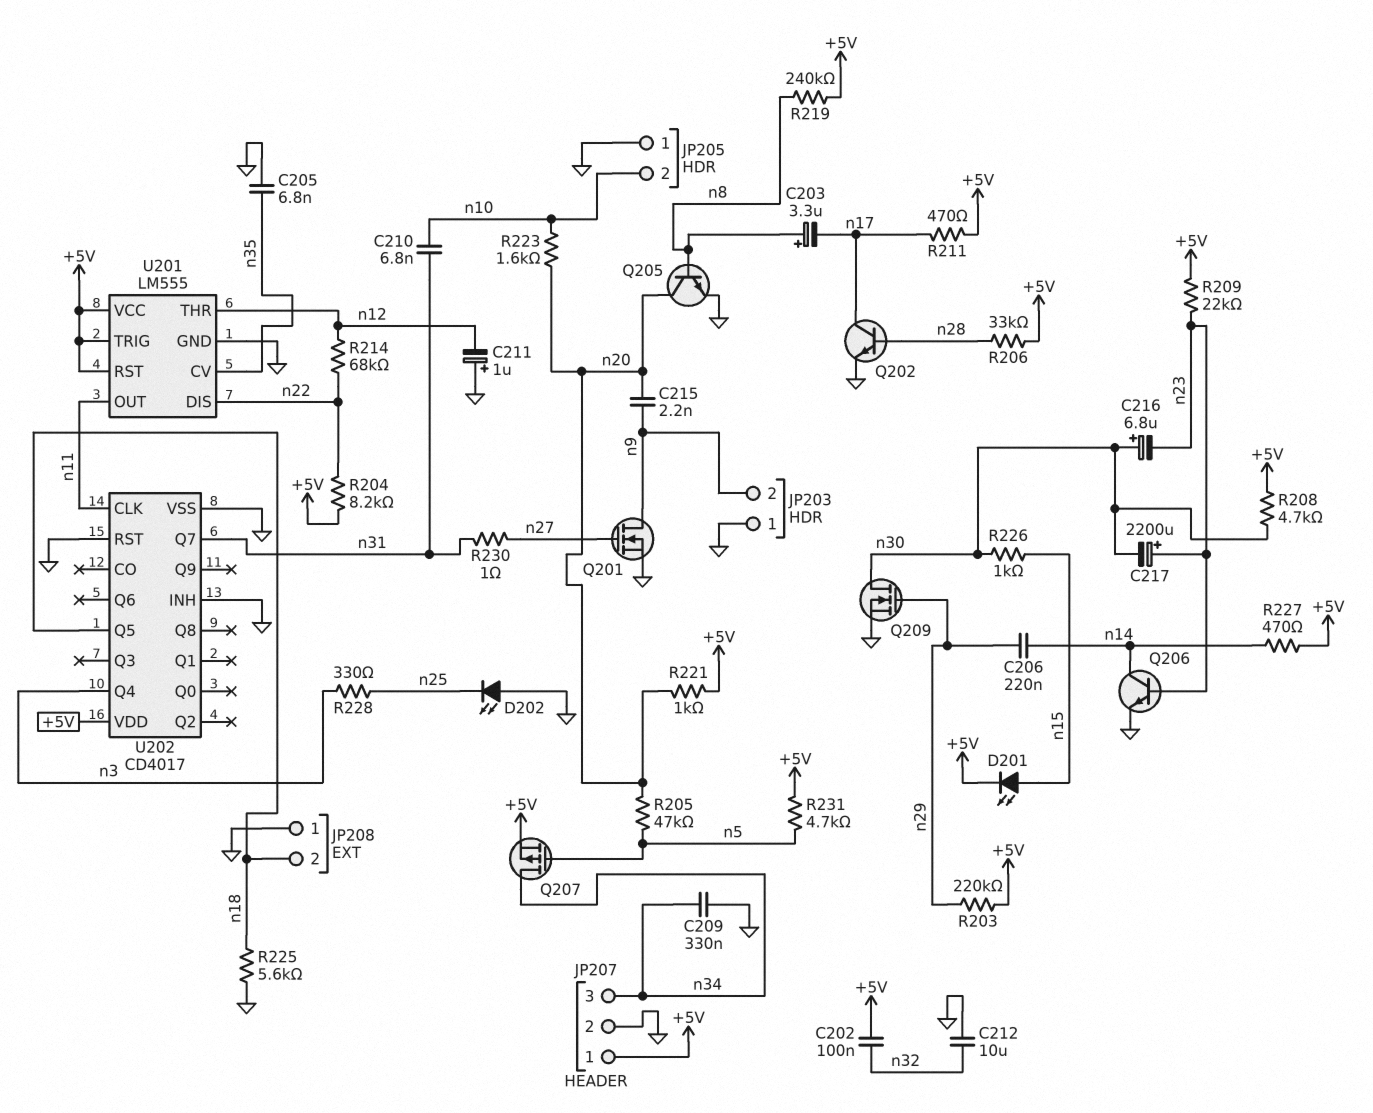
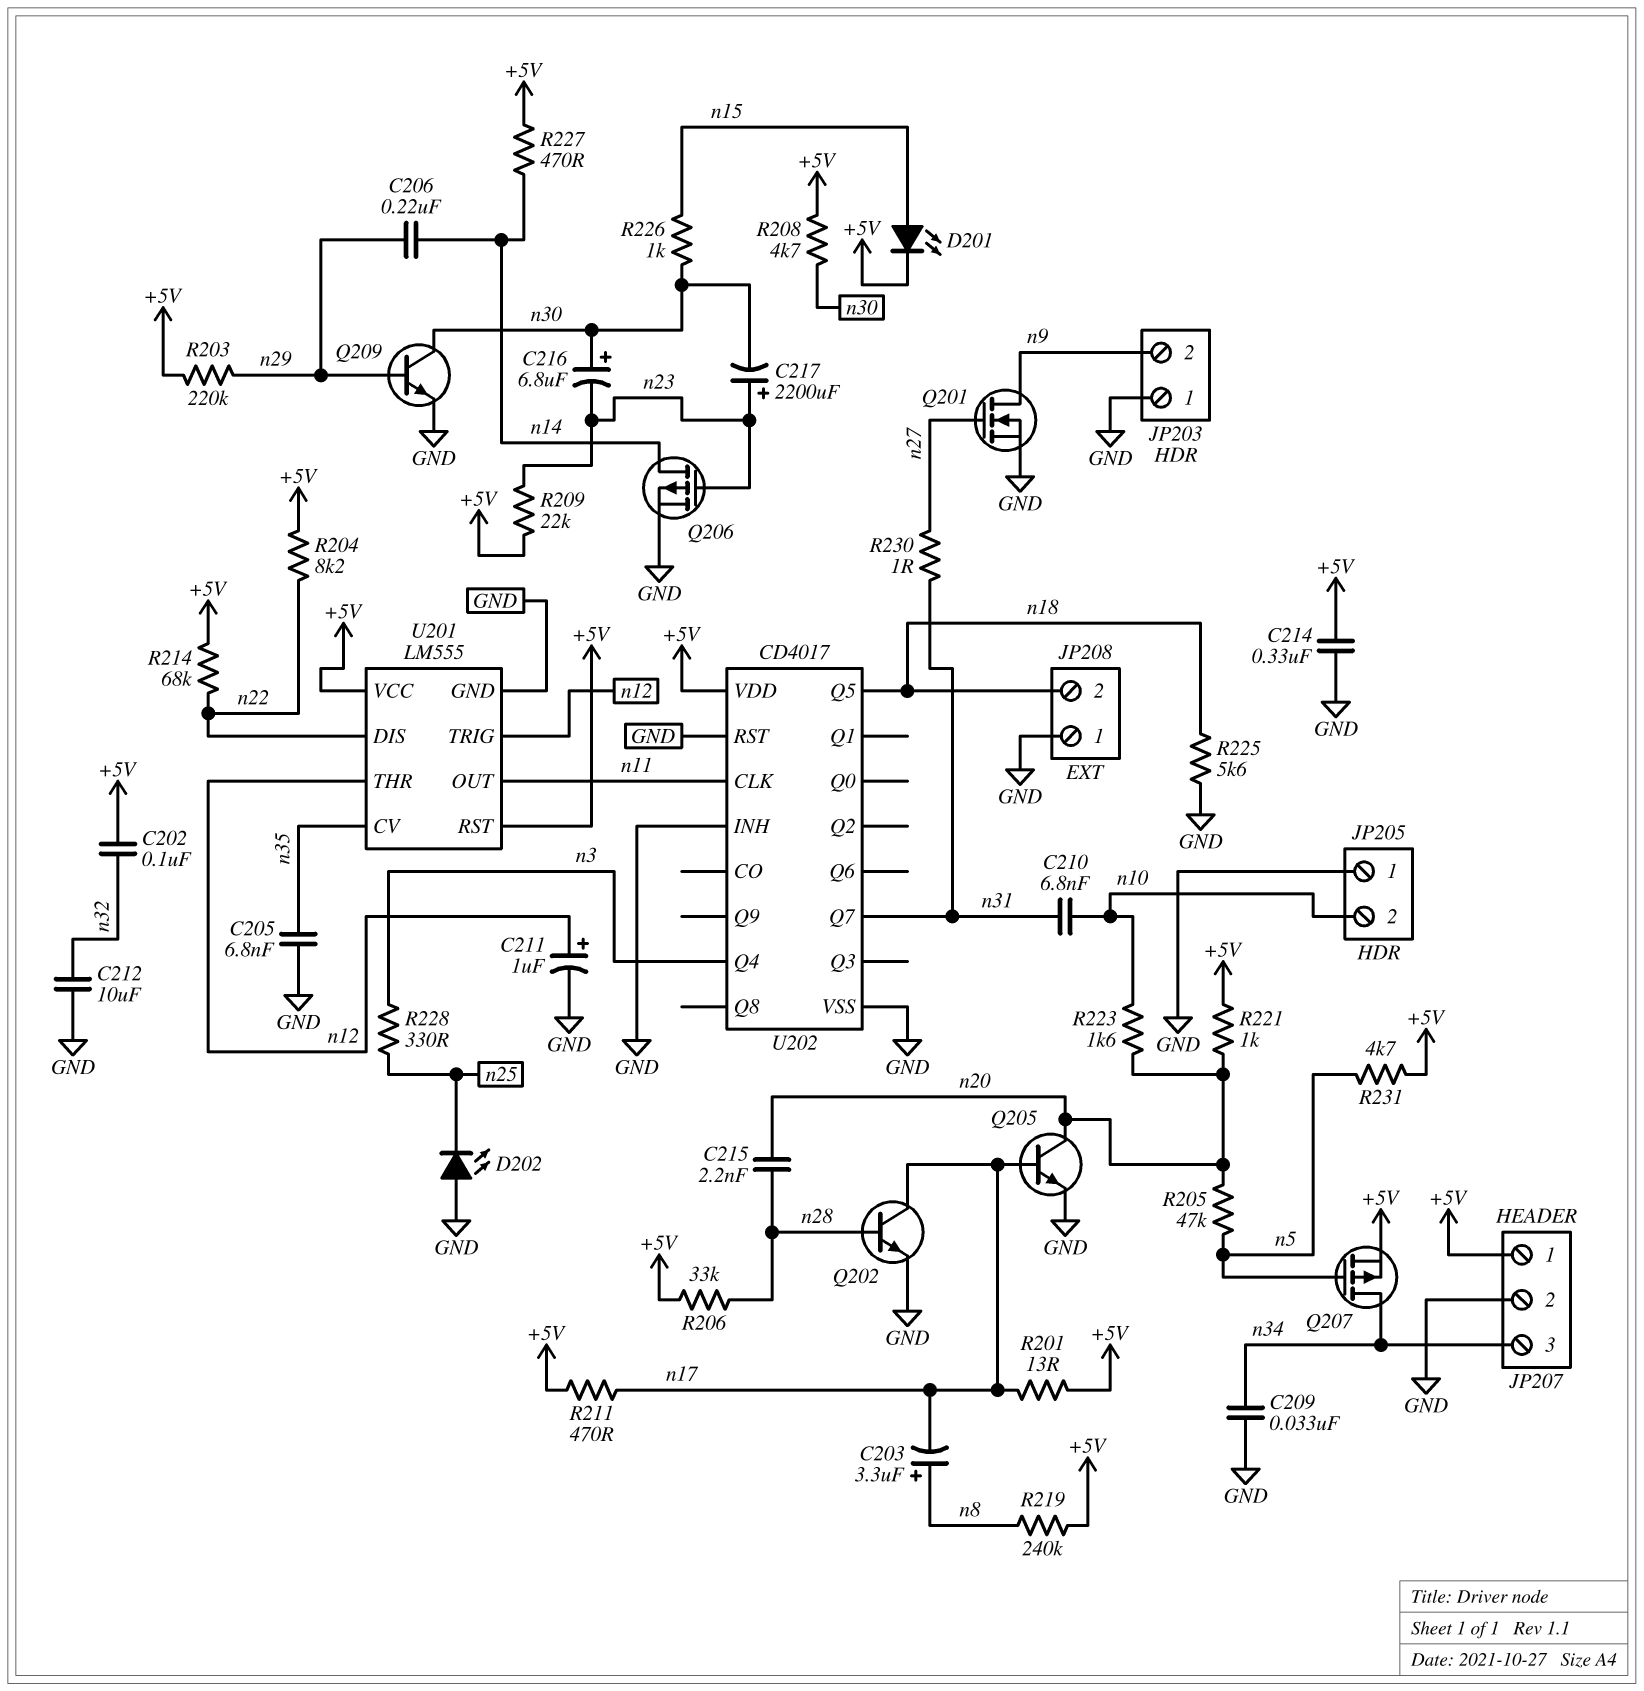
C209: 330nF (GND, n34) -> 33nF (GND, n34)
C211: 1uF (plus GND, minus n12) -> 1uF (plus n12, minus GND)
C214: none -> 330nF (+5V, GND)
C215: 2.2nF (n9, n20) -> 2.2nF (n20, n28)
Q205: NPN (B n8, C n20, E GND) -> NPN (B n17, C n20, E GND)
Q206: NPN (B n23, C n14, E GND) -> PMOS (G n23, D n14, S GND)
Q209: NMOS (G n29, D n30, S GND) -> NPN (B n29, C n30, E GND)
R201: none -> 13 (+5V, n17)
R214: 68k (n12, n22) -> 68k (+5V, n22)
U201 pin TRIG: +5V -> n12

